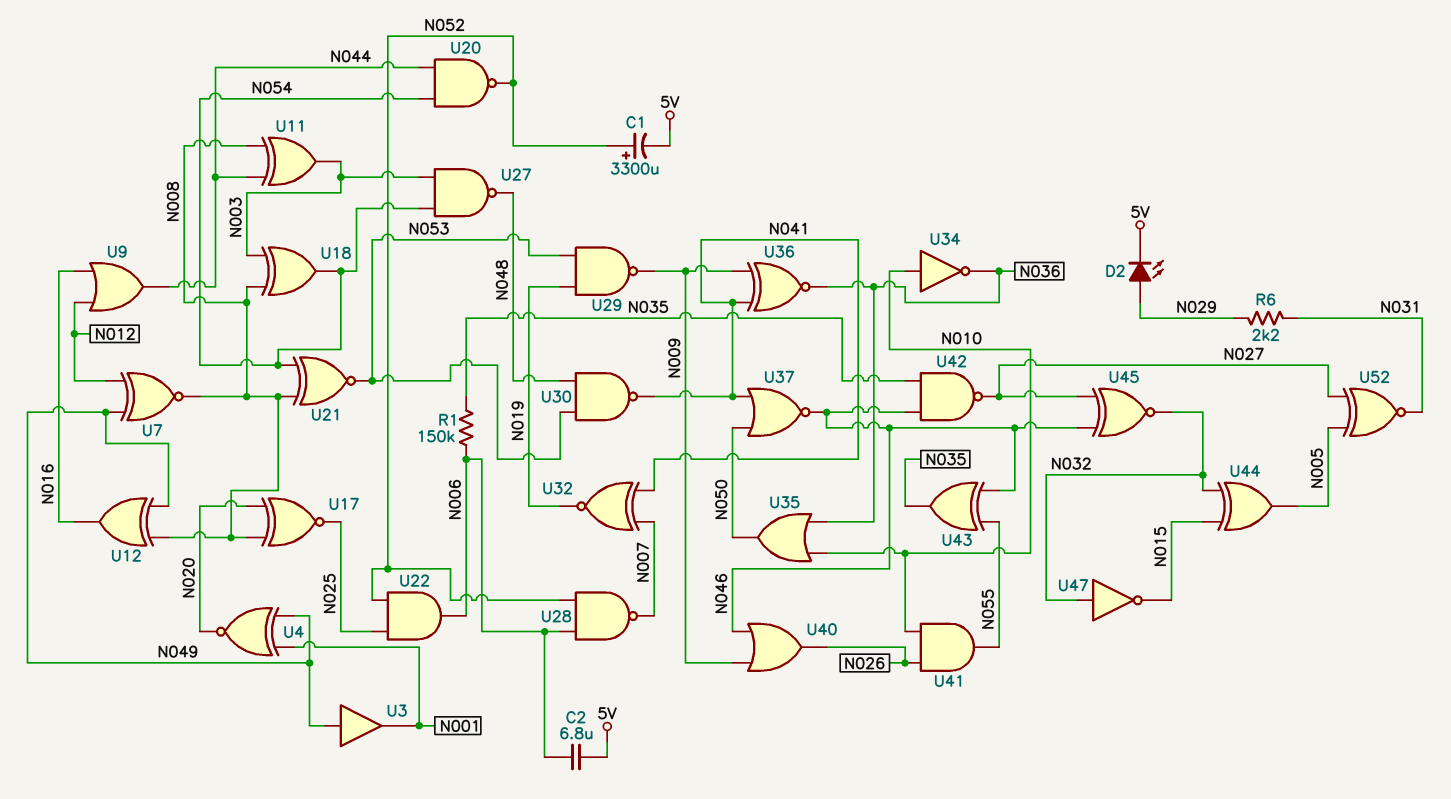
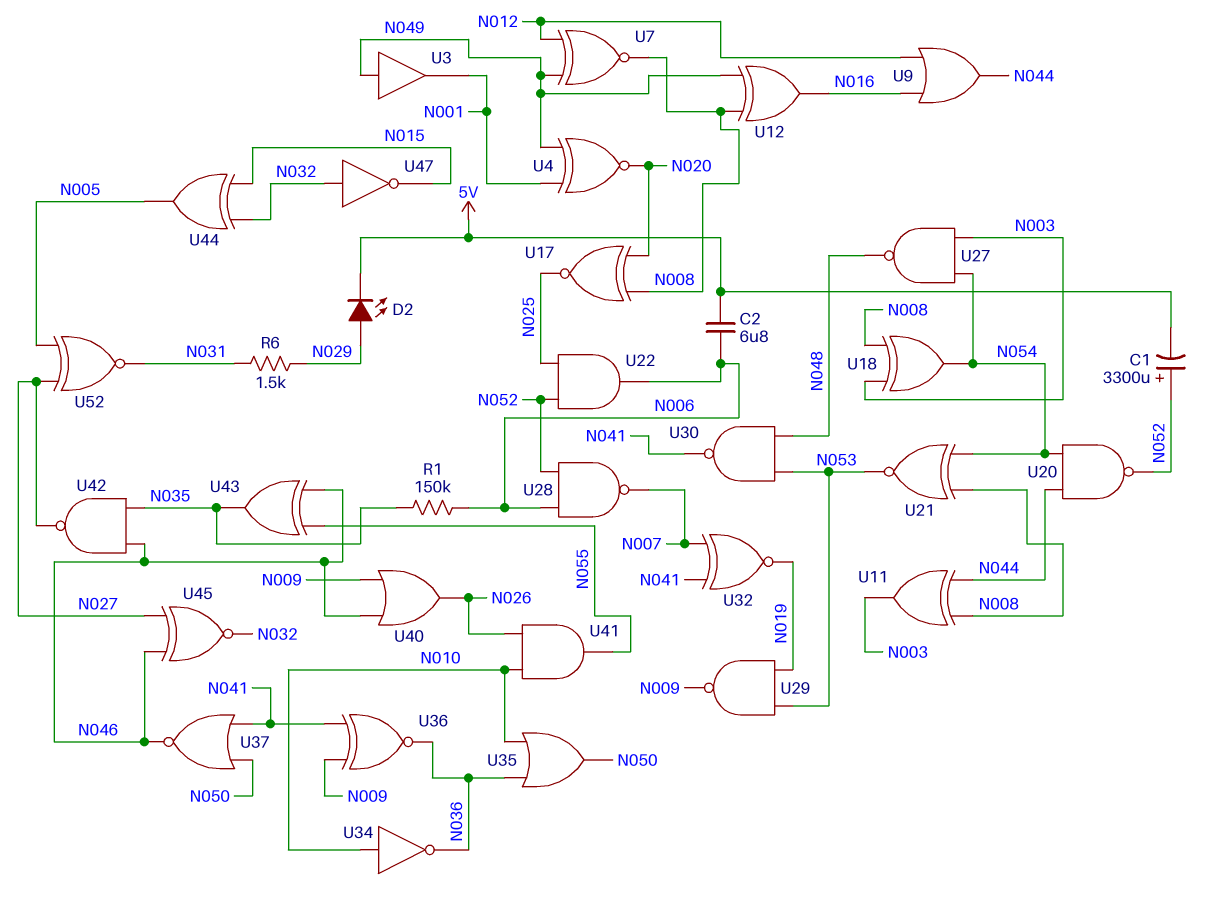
R6: 2.2k (N029, N031) -> 1.5k (N029, N031)

